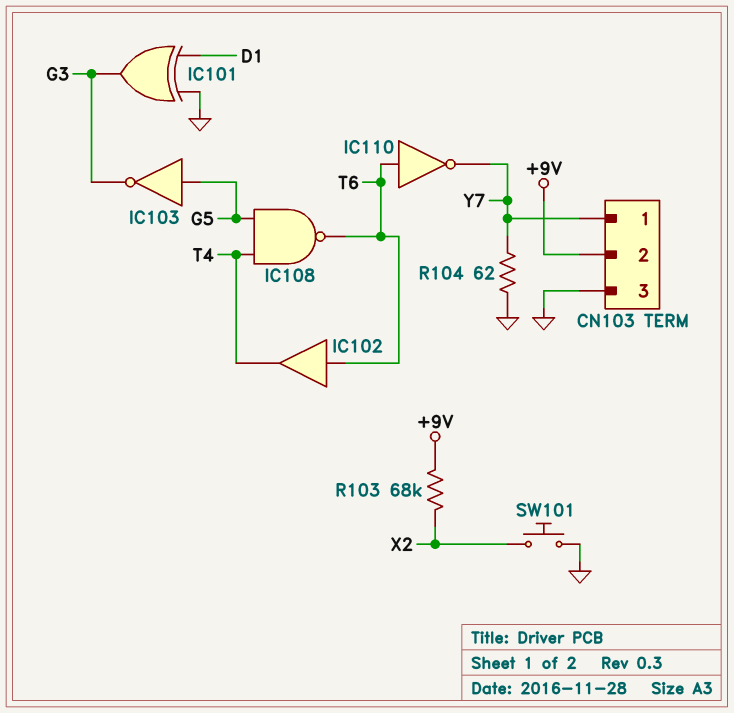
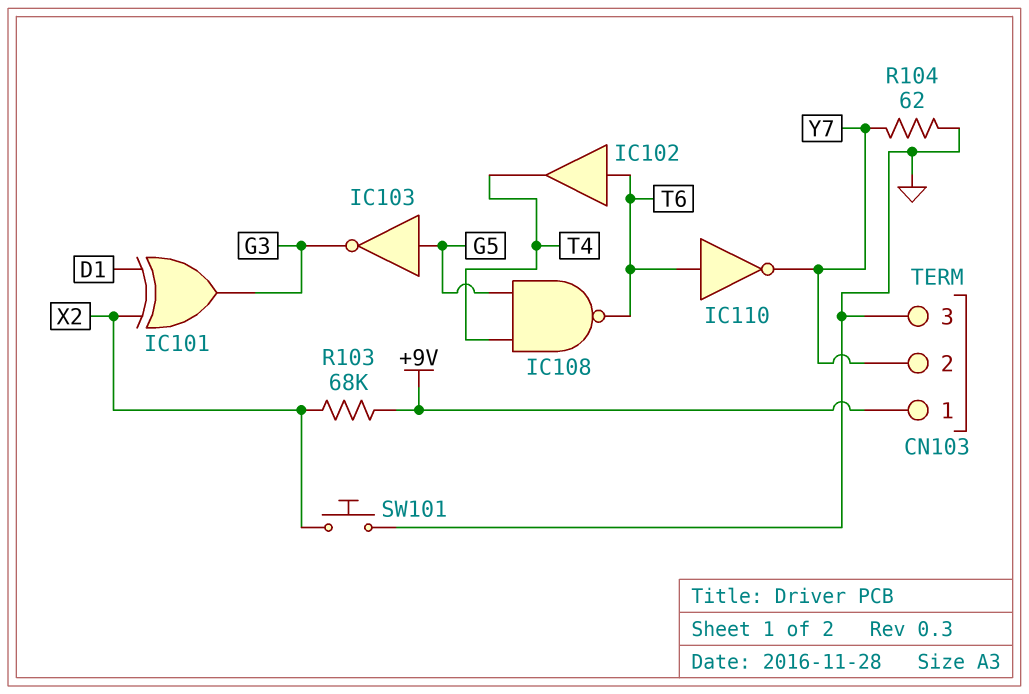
CN103 pin 1: Y7 -> +9V
CN103 pin 2: +9V -> Y7
IC101: XOR (in D1, in GND, out G3) -> XOR (in D1, in X2, out G3)

